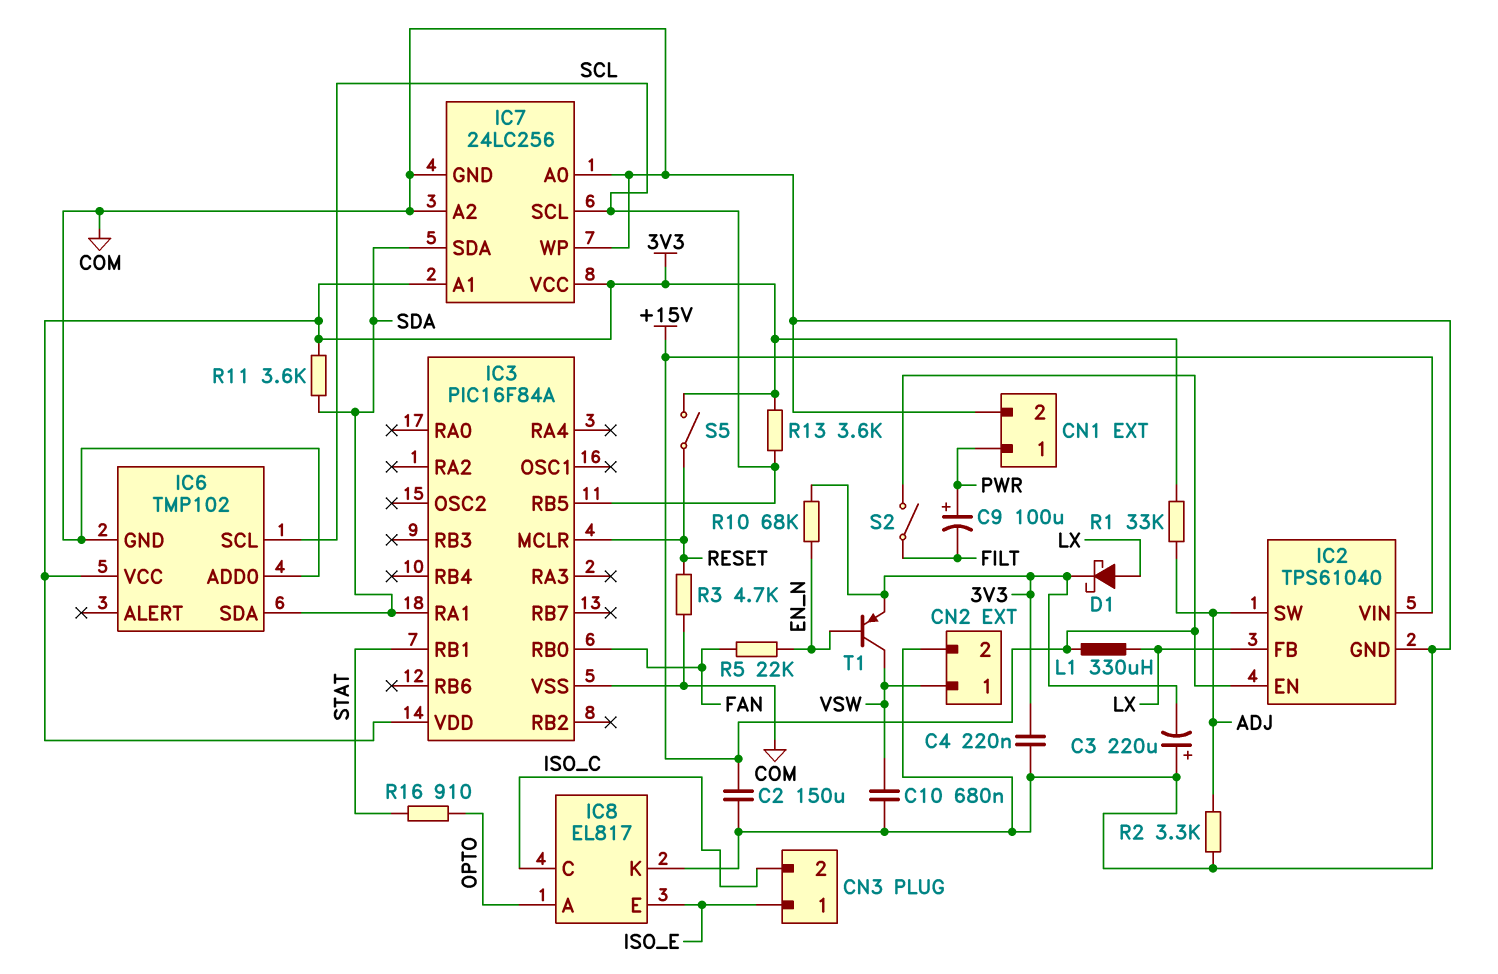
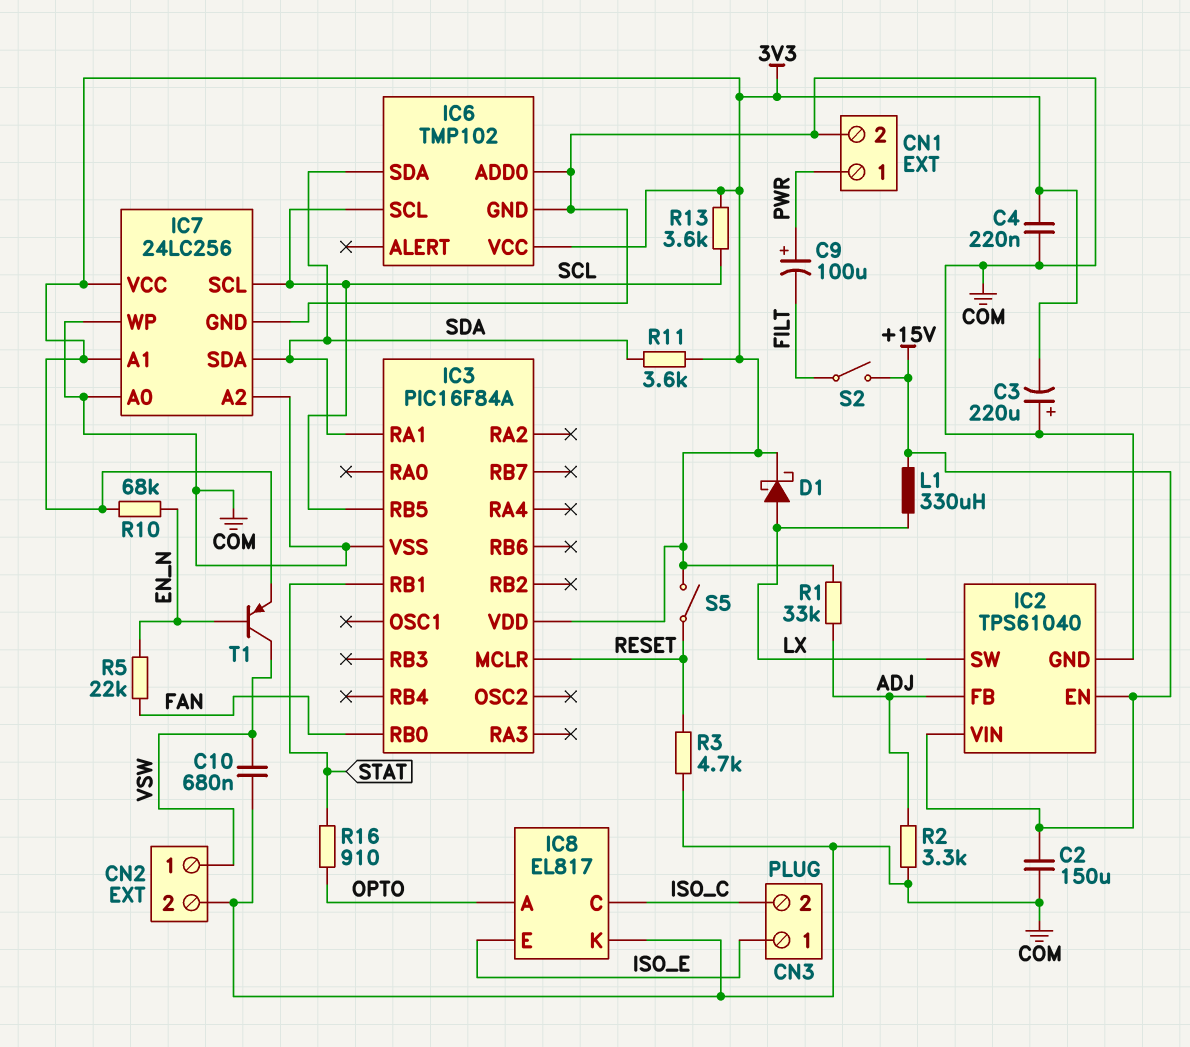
IC2 pin FB: LX -> ADJ
IC2 pin SW: ADJ -> LX

